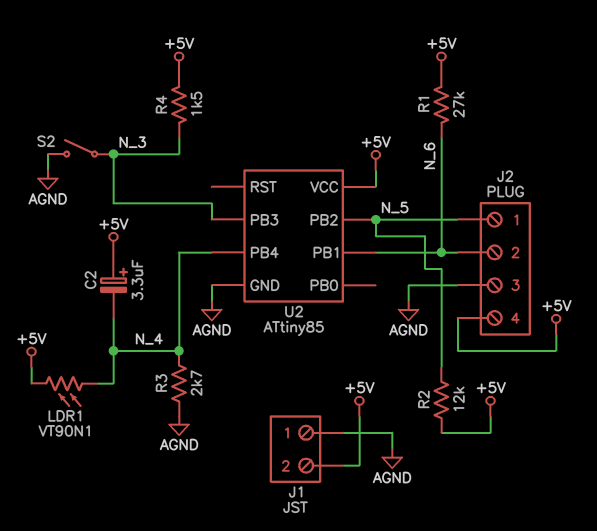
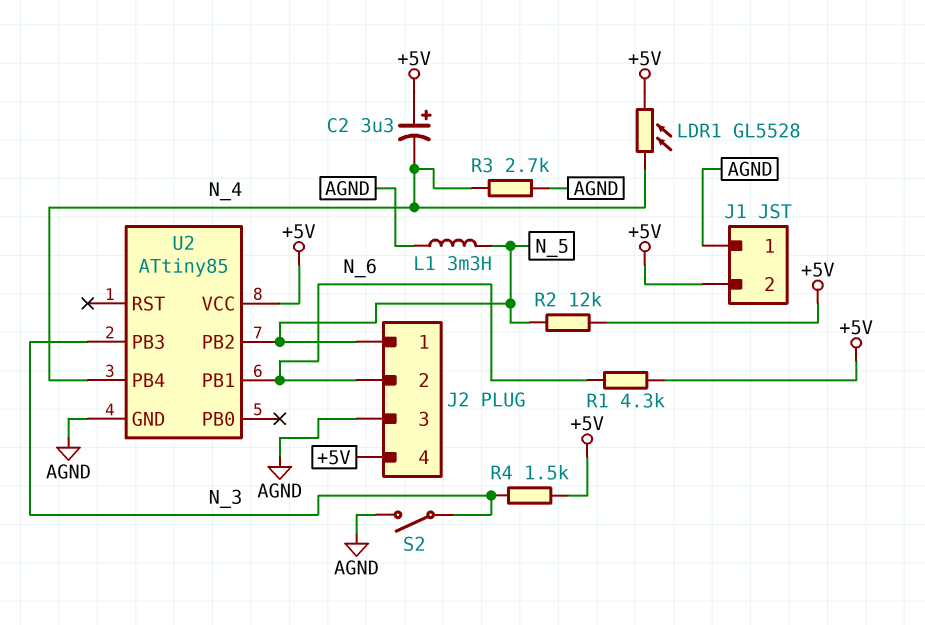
L1: none -> 3.3mH (AGND, N_5)
LDR1: VT90N1 (+5V, N_4) -> GL5528 (+5V, N_4)
R1: 27k (+5V, N_6) -> 4.3k (+5V, N_6)

